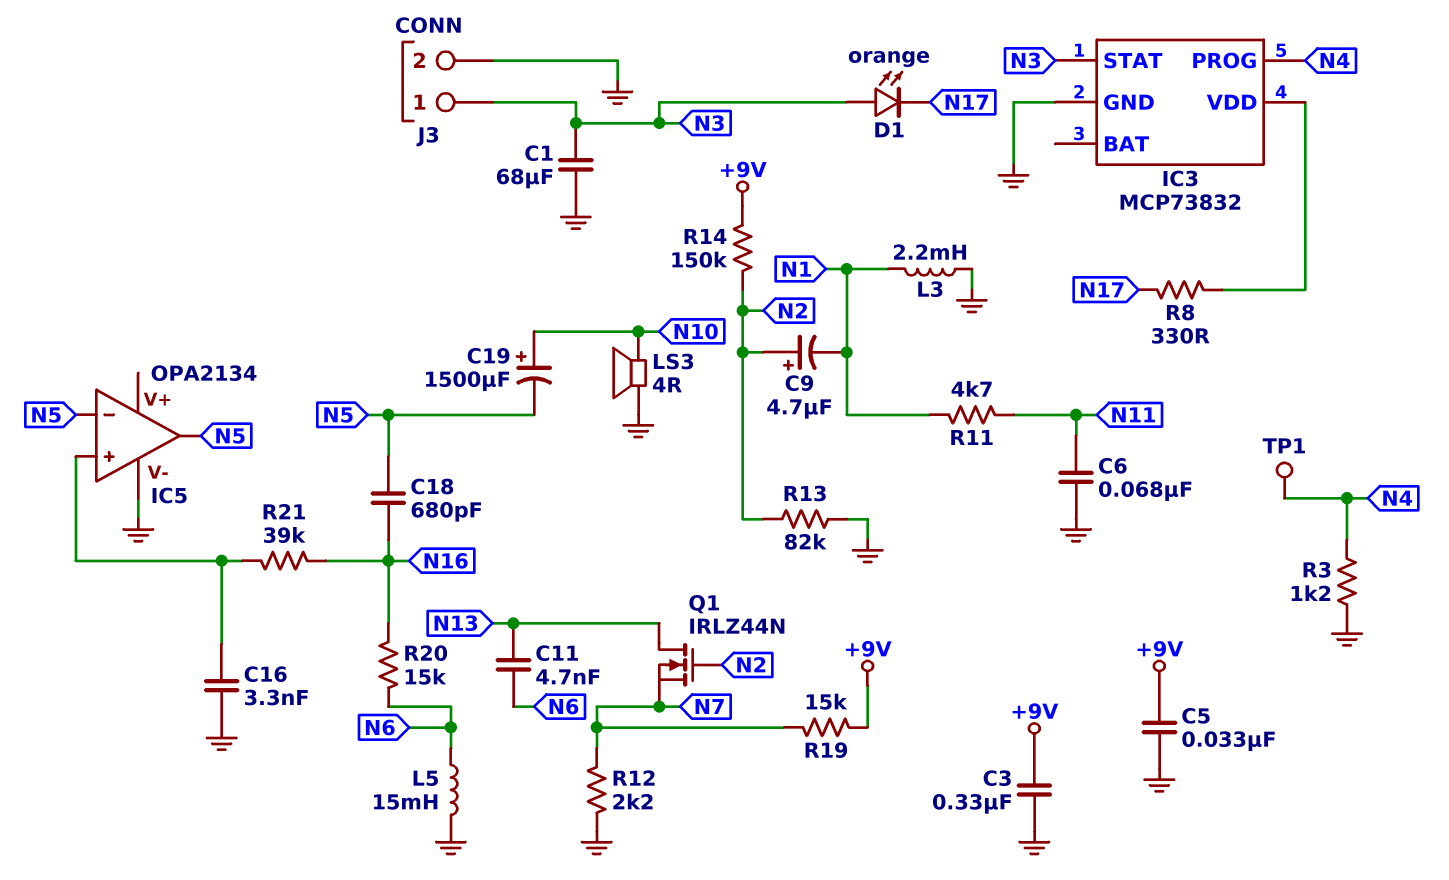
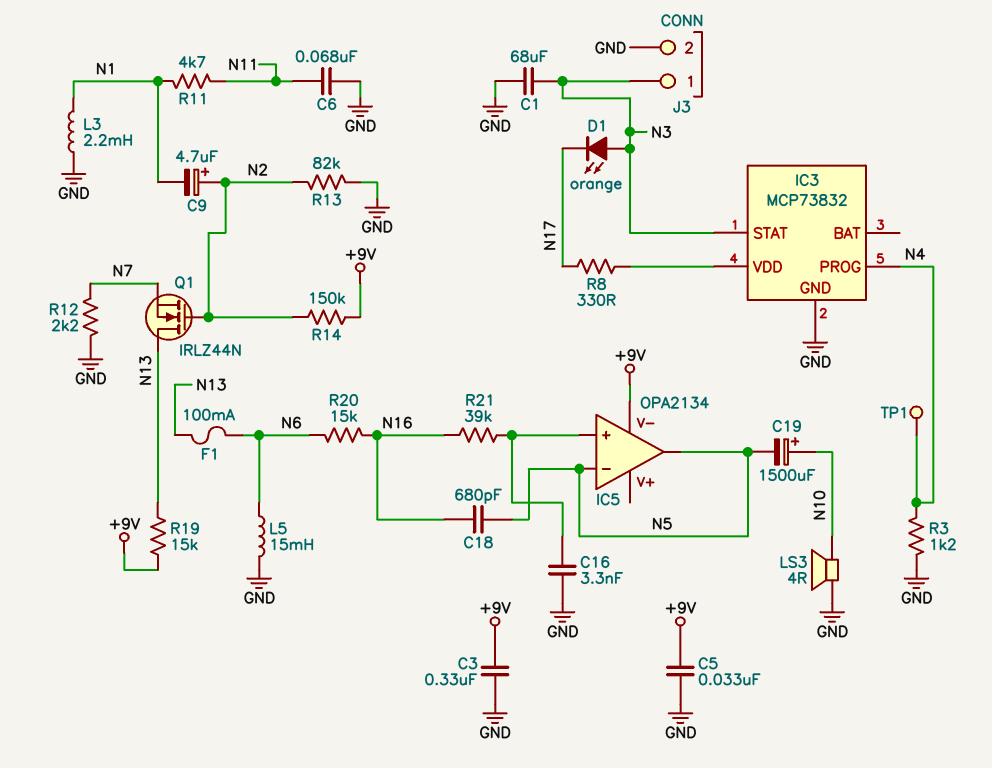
C11: 4.7nF (N6, N13) -> none
F1: none -> 100mA (N6, N13)
IC5 pin V-: GND -> +9V
R19: 15k (+9V, N7) -> 15k (+9V, N13)

